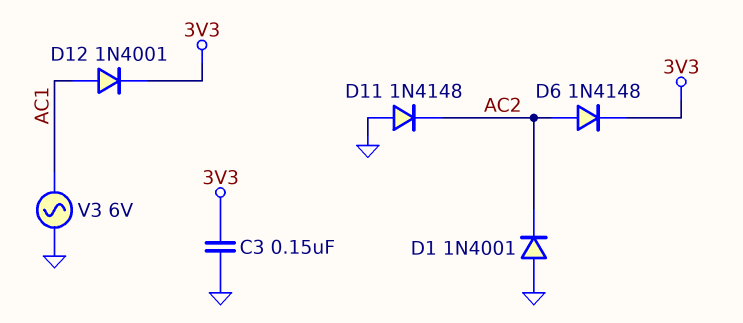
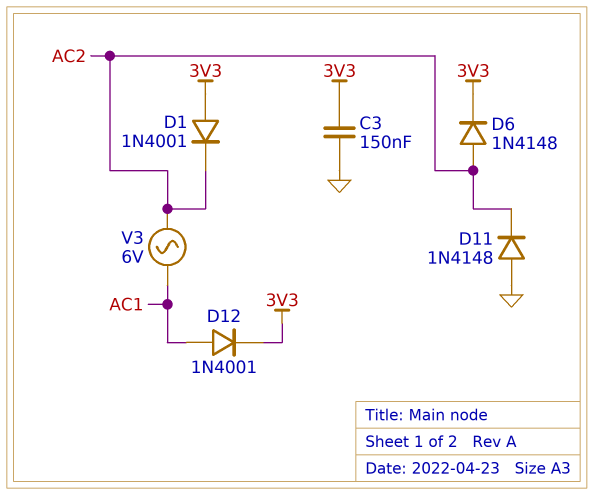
D1: diode 1N4001 (A GND, K AC2) -> diode 1N4001 (A 3V3, K AC2)
V3: AC 6V (AC1, GND) -> AC 6V (AC1, AC2)

